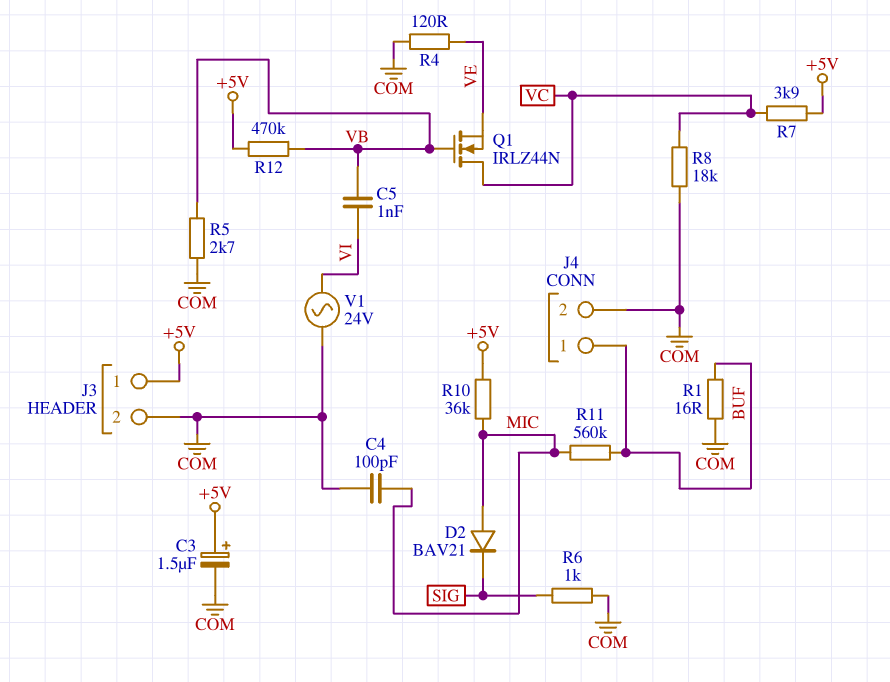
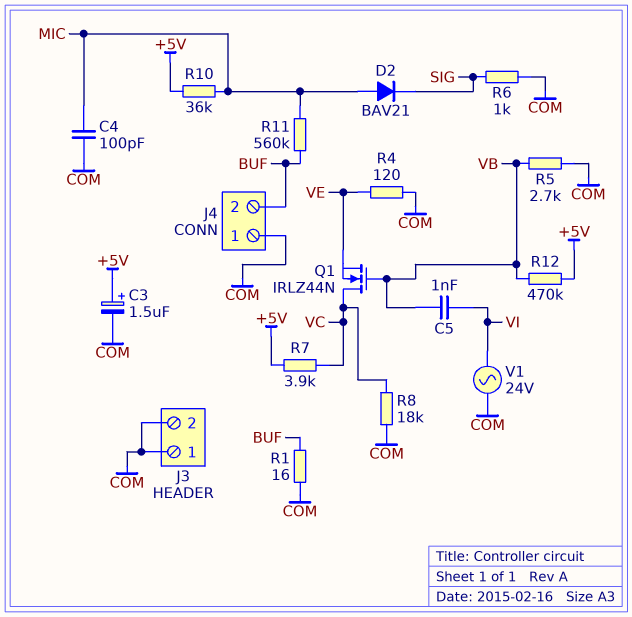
J3 pin 1: +5V -> COM
J4 pin 1: BUF -> COM
J4 pin 2: COM -> BUF

